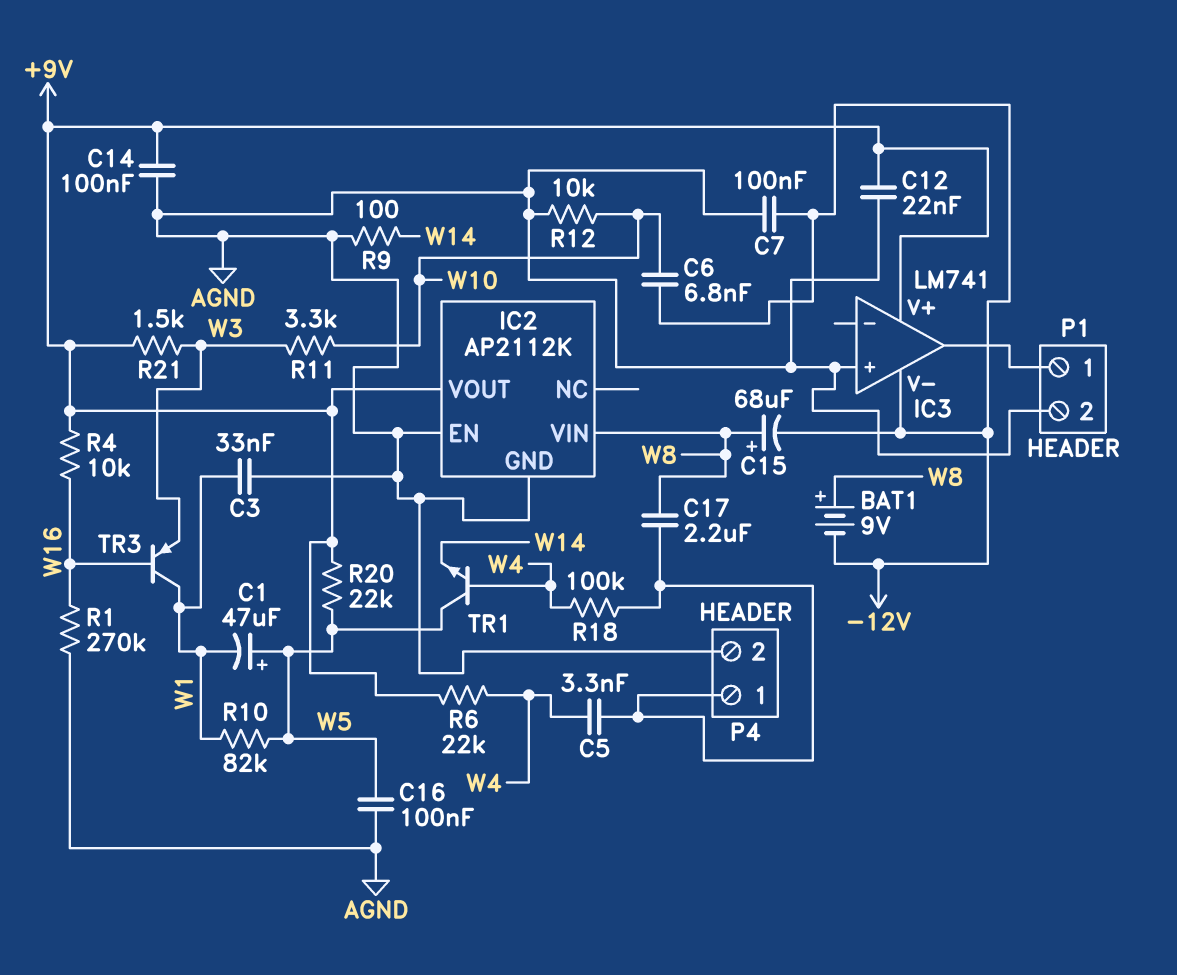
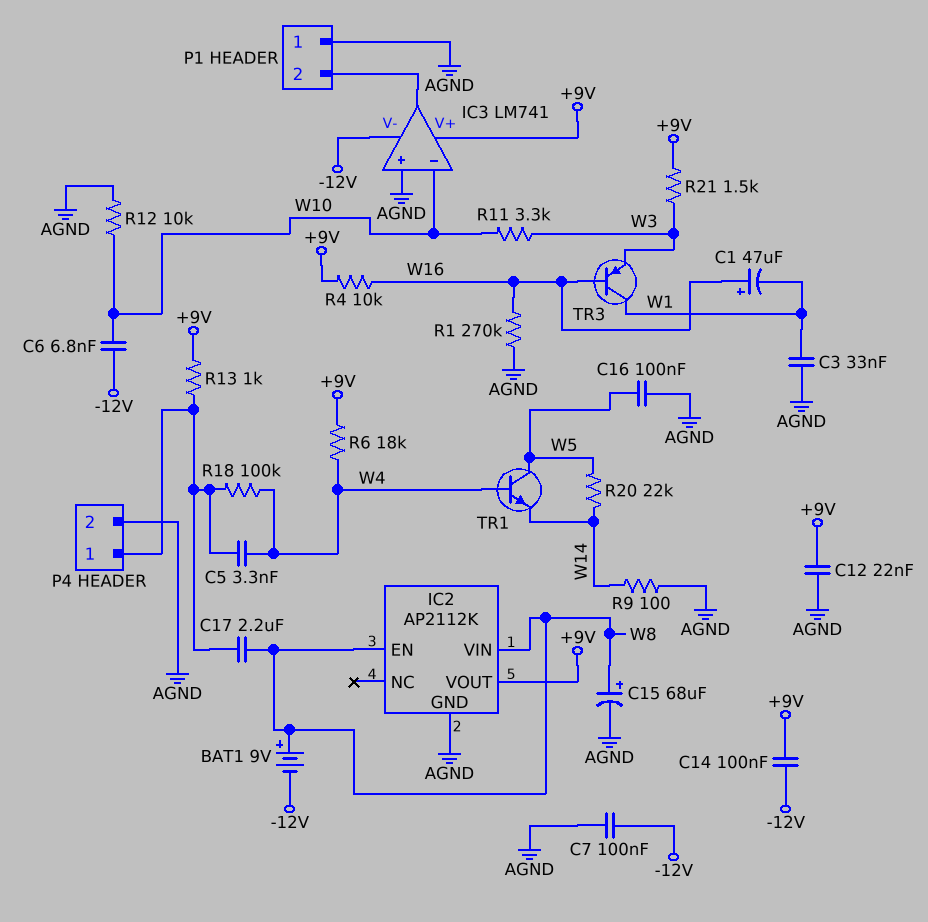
C1: 47uF (plus W5, minus W1) -> 47uF (plus W16, minus W1)
C14: 100nF (+9V, AGND) -> 100nF (+9V, -12V)
C15: 68uF (plus W8, minus -12V) -> 68uF (plus W8, minus AGND)
IC2 pin EN: AGND -> W8
IC3 pin in-: none -> W10
P1 pin 1: IC3/out -> AGND
P1 pin 2: AGND -> IC3/out
R6: 22k (+9V, W4) -> 18k (+9V, W4)
R10: 82k (W1, W5) -> none
R13: none -> 1k (+9V, P4/1)
R20: 22k (+9V, W5) -> 22k (W5, W14)

